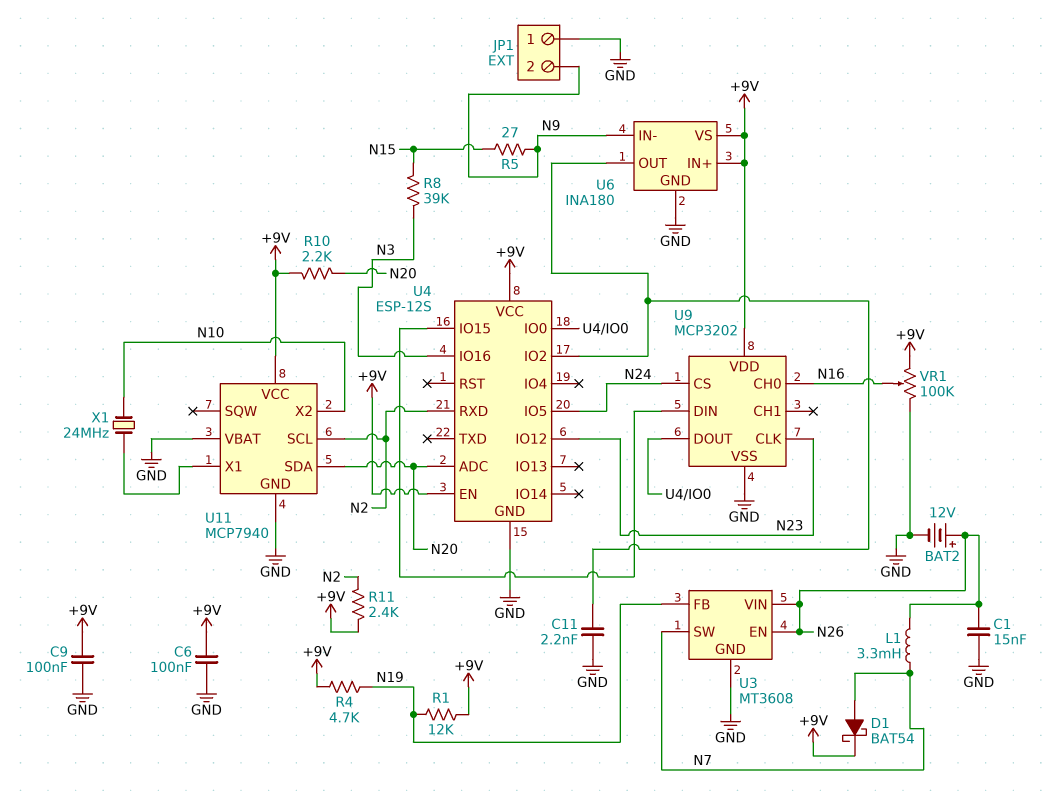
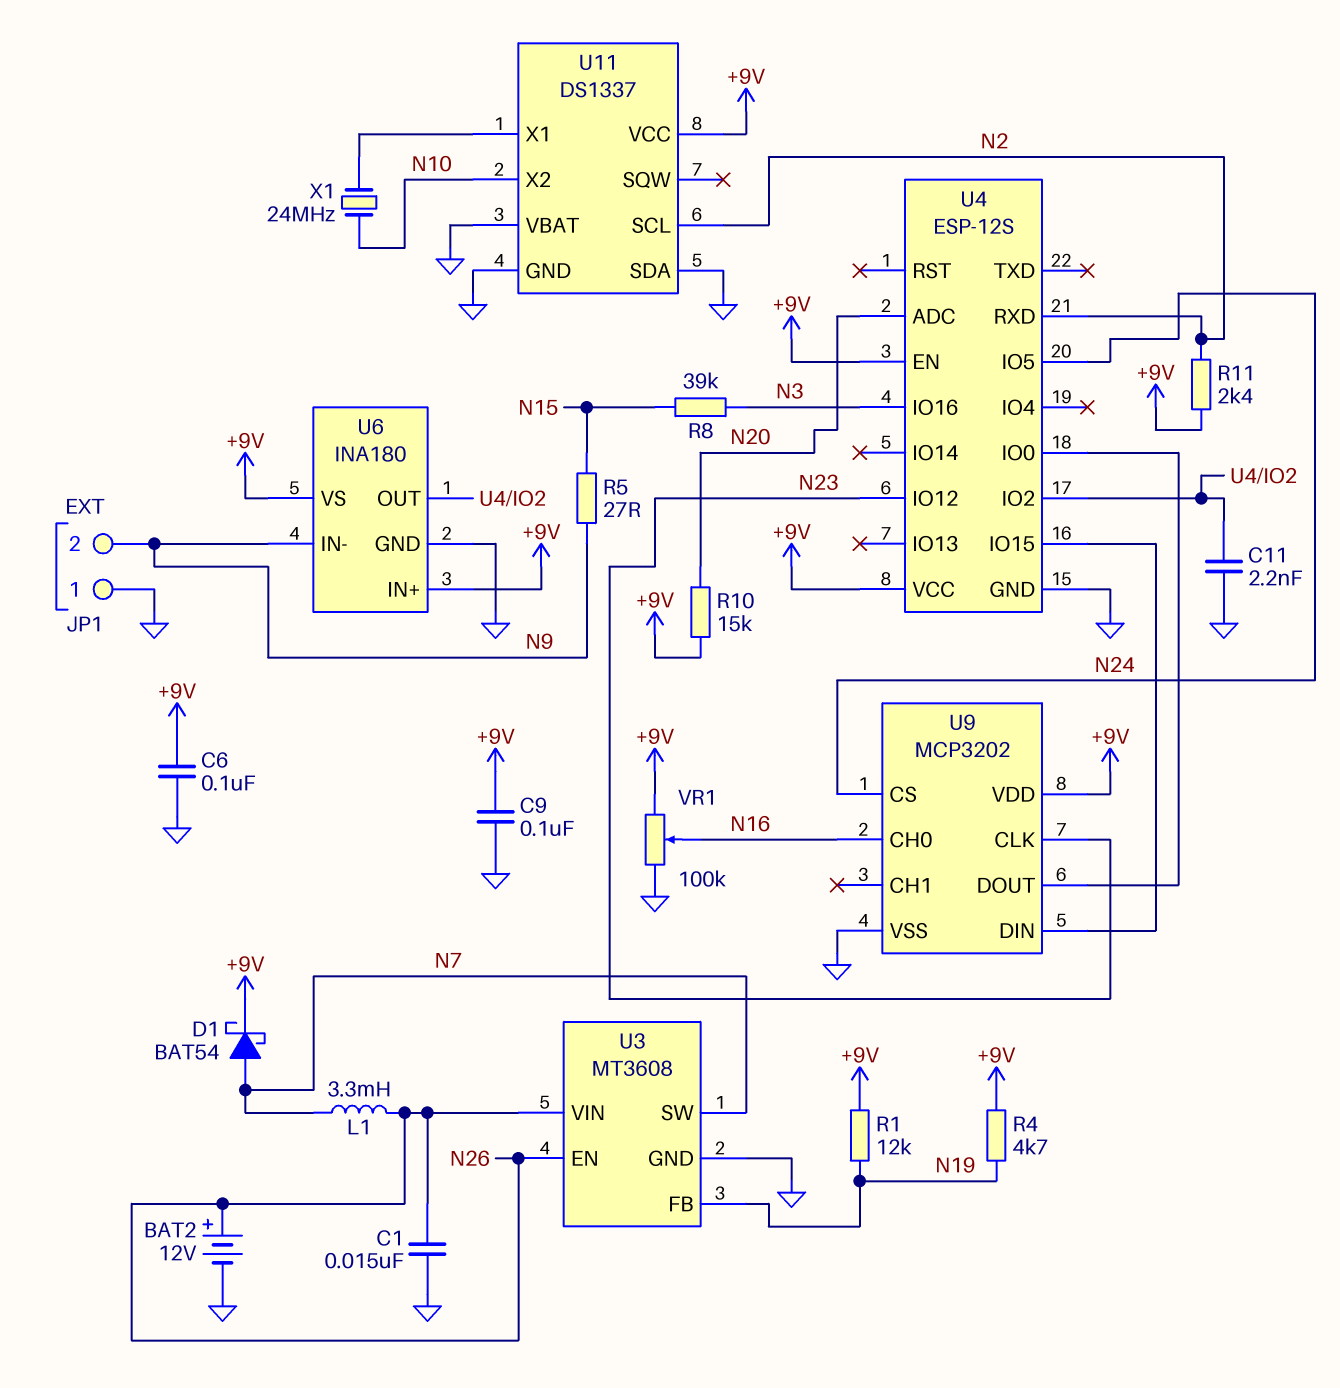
R10: 2.2k (+9V, N20) -> 15k (+9V, N20)
U11: MCP7940 -> DS1337
U11 pin SDA: N20 -> GND

